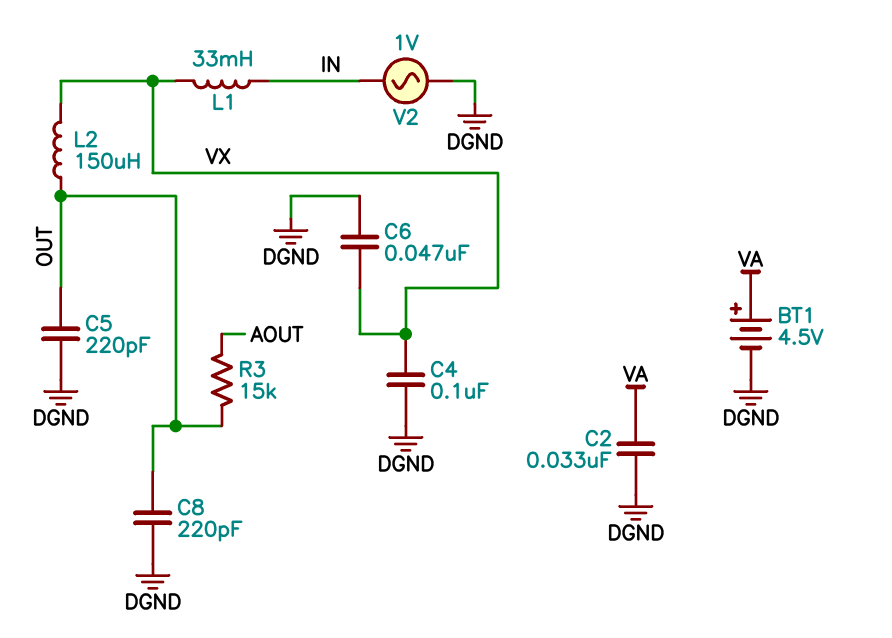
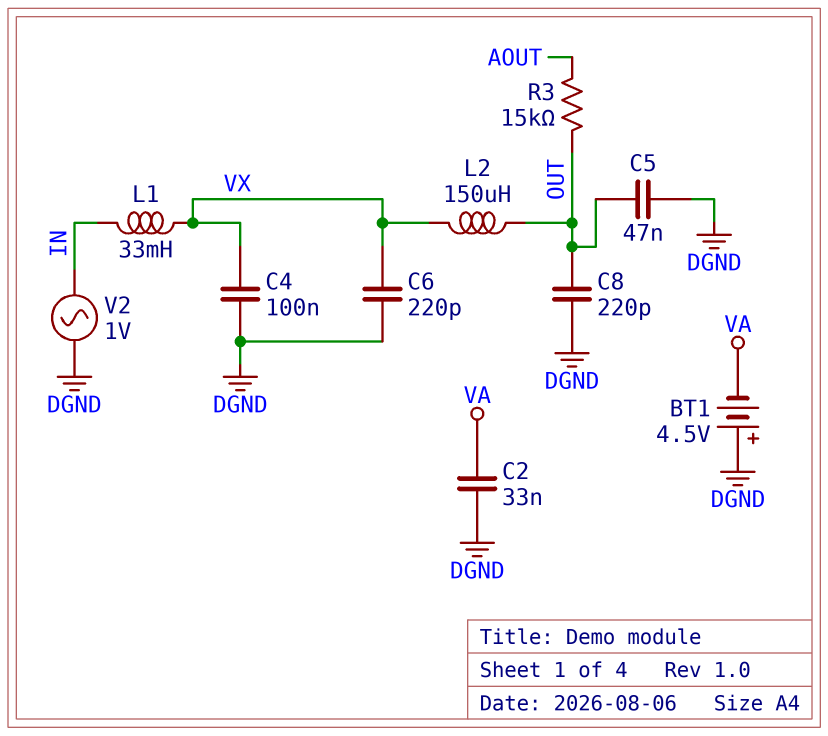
BT1: 4.5V (plus VA, minus DGND) -> 4.5V (plus DGND, minus VA)
C5: 220pF (DGND, OUT) -> 47nF (DGND, OUT)
C6: 47nF (DGND, VX) -> 220pF (DGND, VX)

